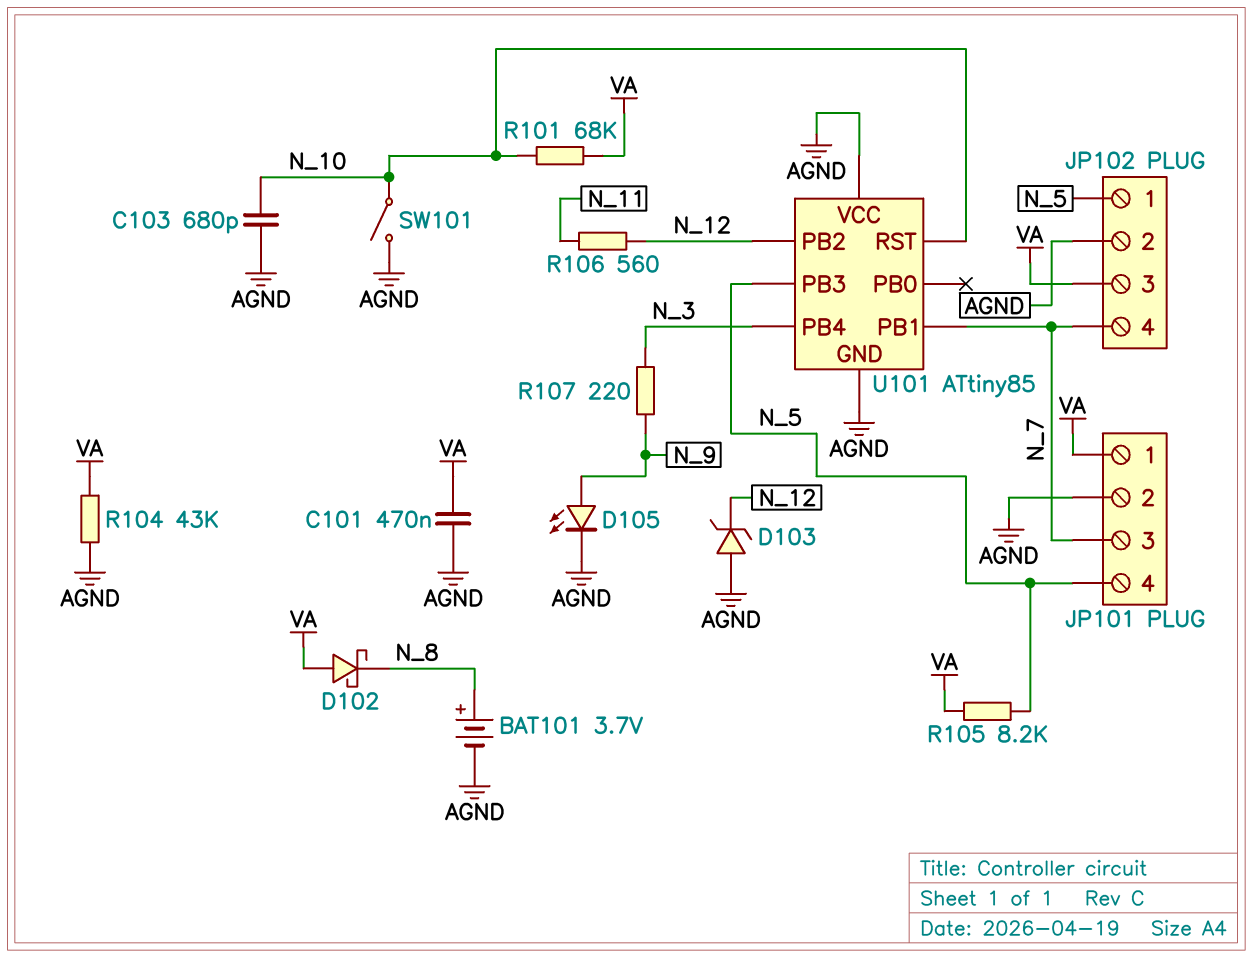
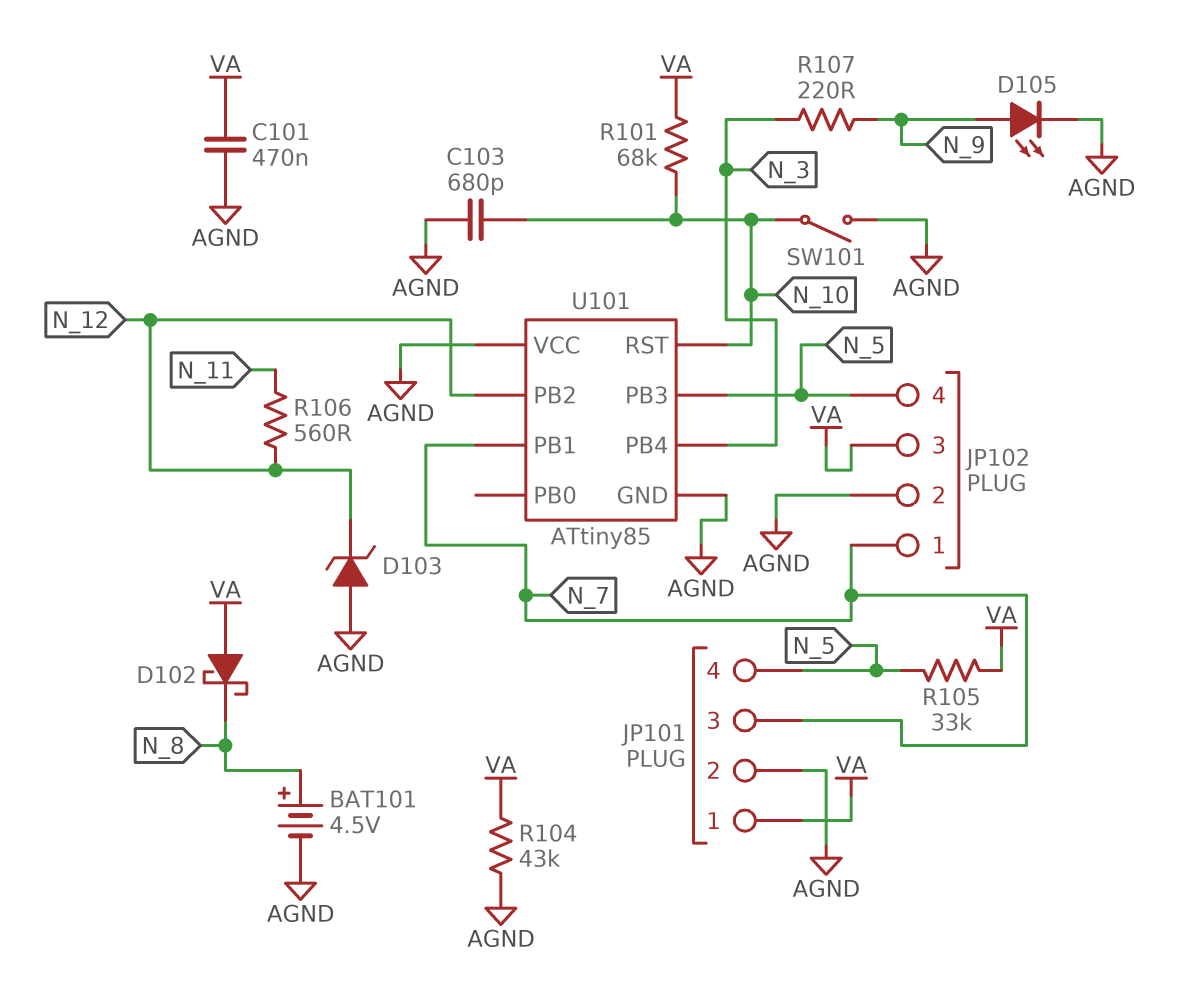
BAT101: 3.7V (plus N_8, minus AGND) -> 4.5V (plus N_8, minus AGND)
JP102 pin 1: N_5 -> N_7
JP102 pin 4: N_7 -> N_5
R105: 8.2k (N_5, VA) -> 33k (N_5, VA)

